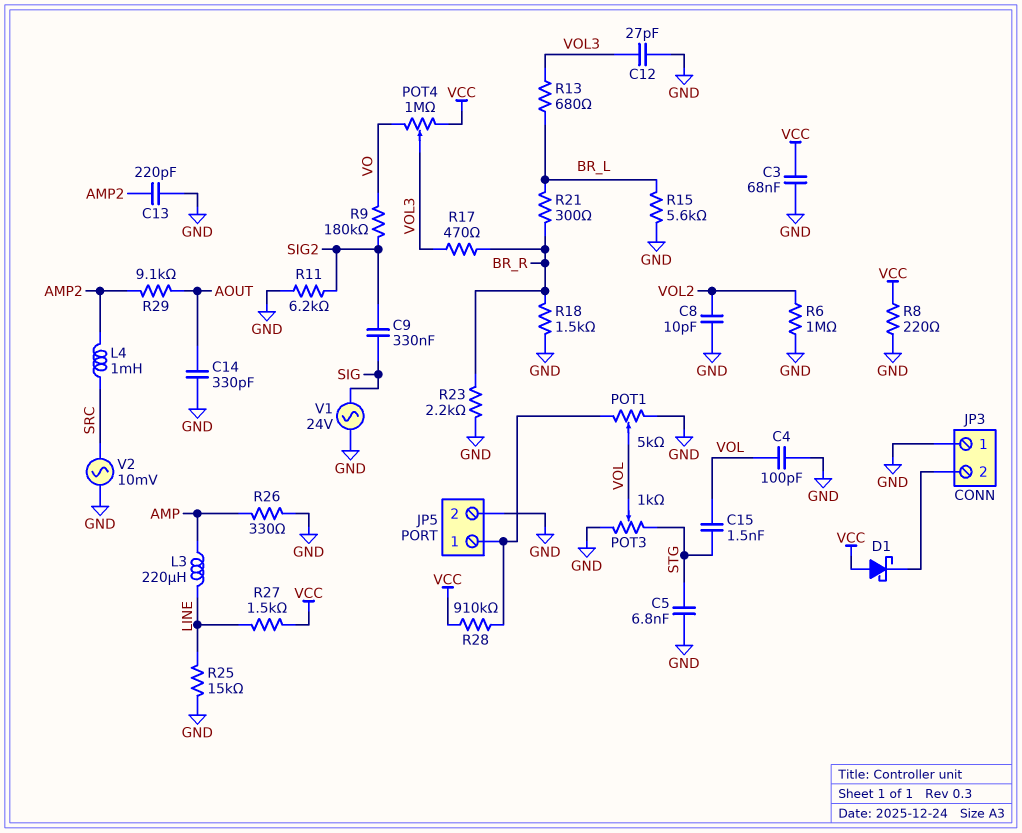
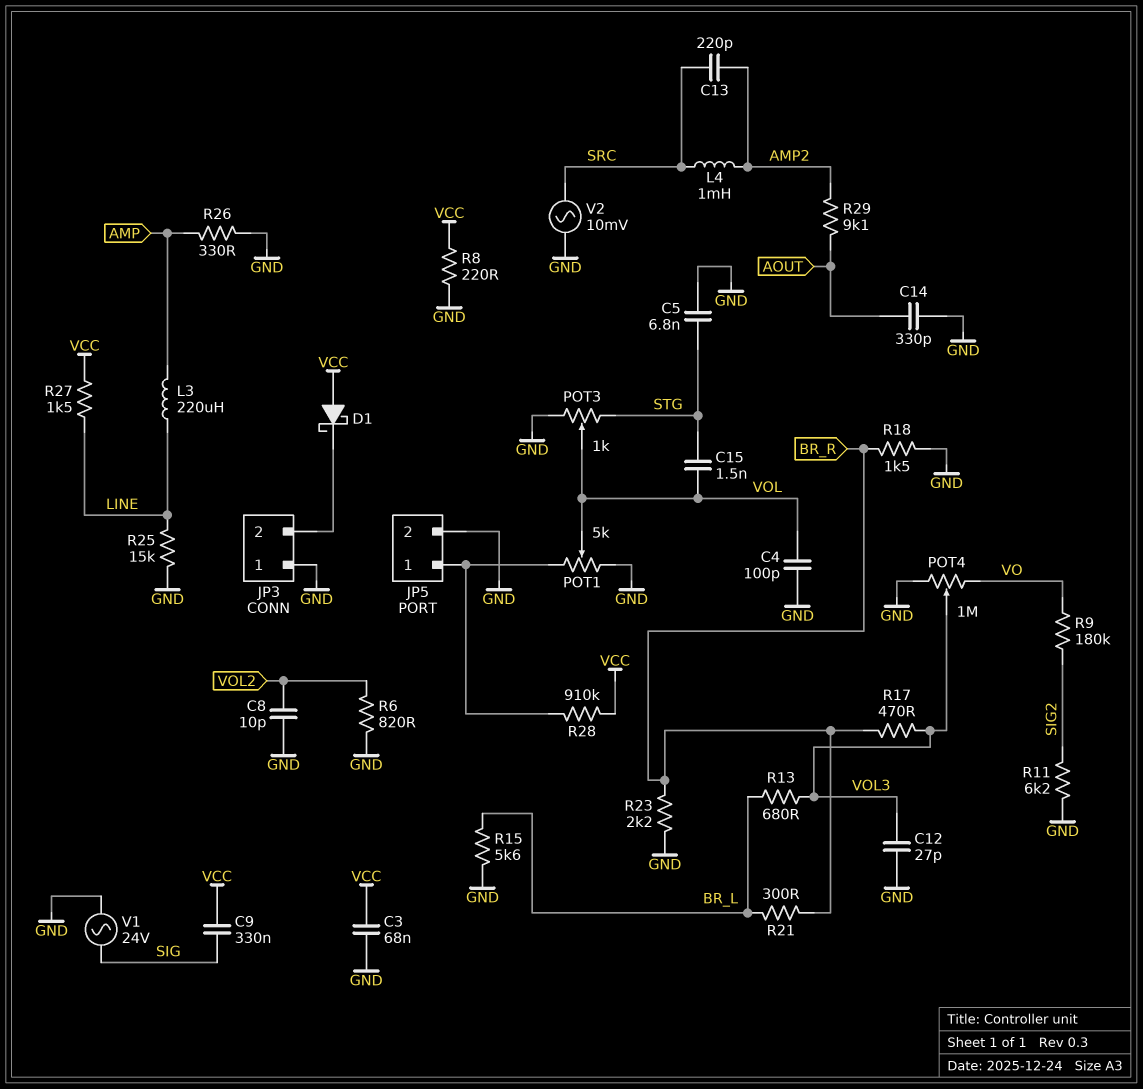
C9: 330nF (SIG, SIG2) -> 330nF (SIG, VCC)
C13: 220pF (AMP2, GND) -> 220pF (AMP2, SRC)
POT4: 1M (VCC, VO, wiper VOL3) -> 1M (GND, VO, wiper VOL3)
R6: 1M (GND, VOL2) -> 820 (GND, VOL2)

